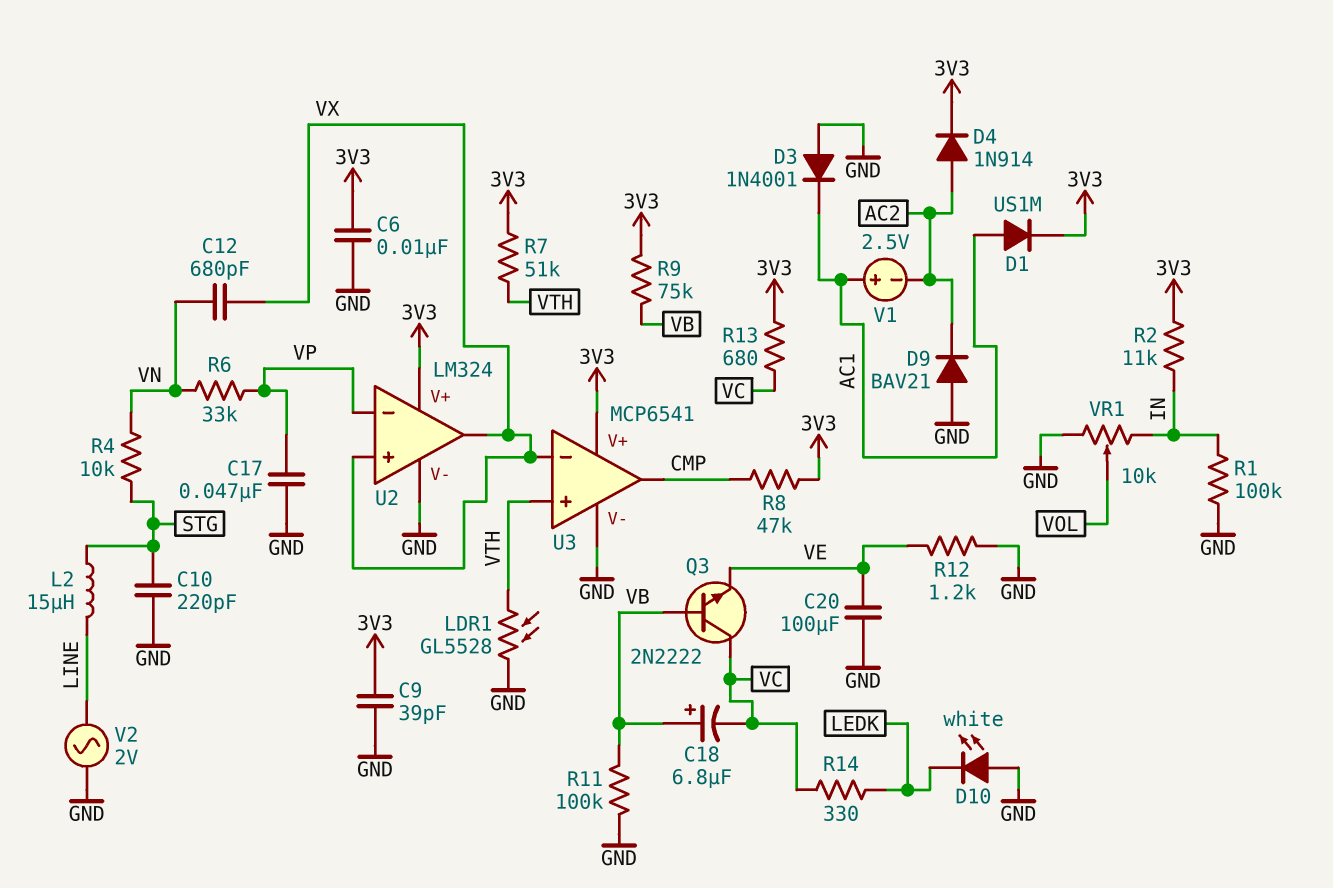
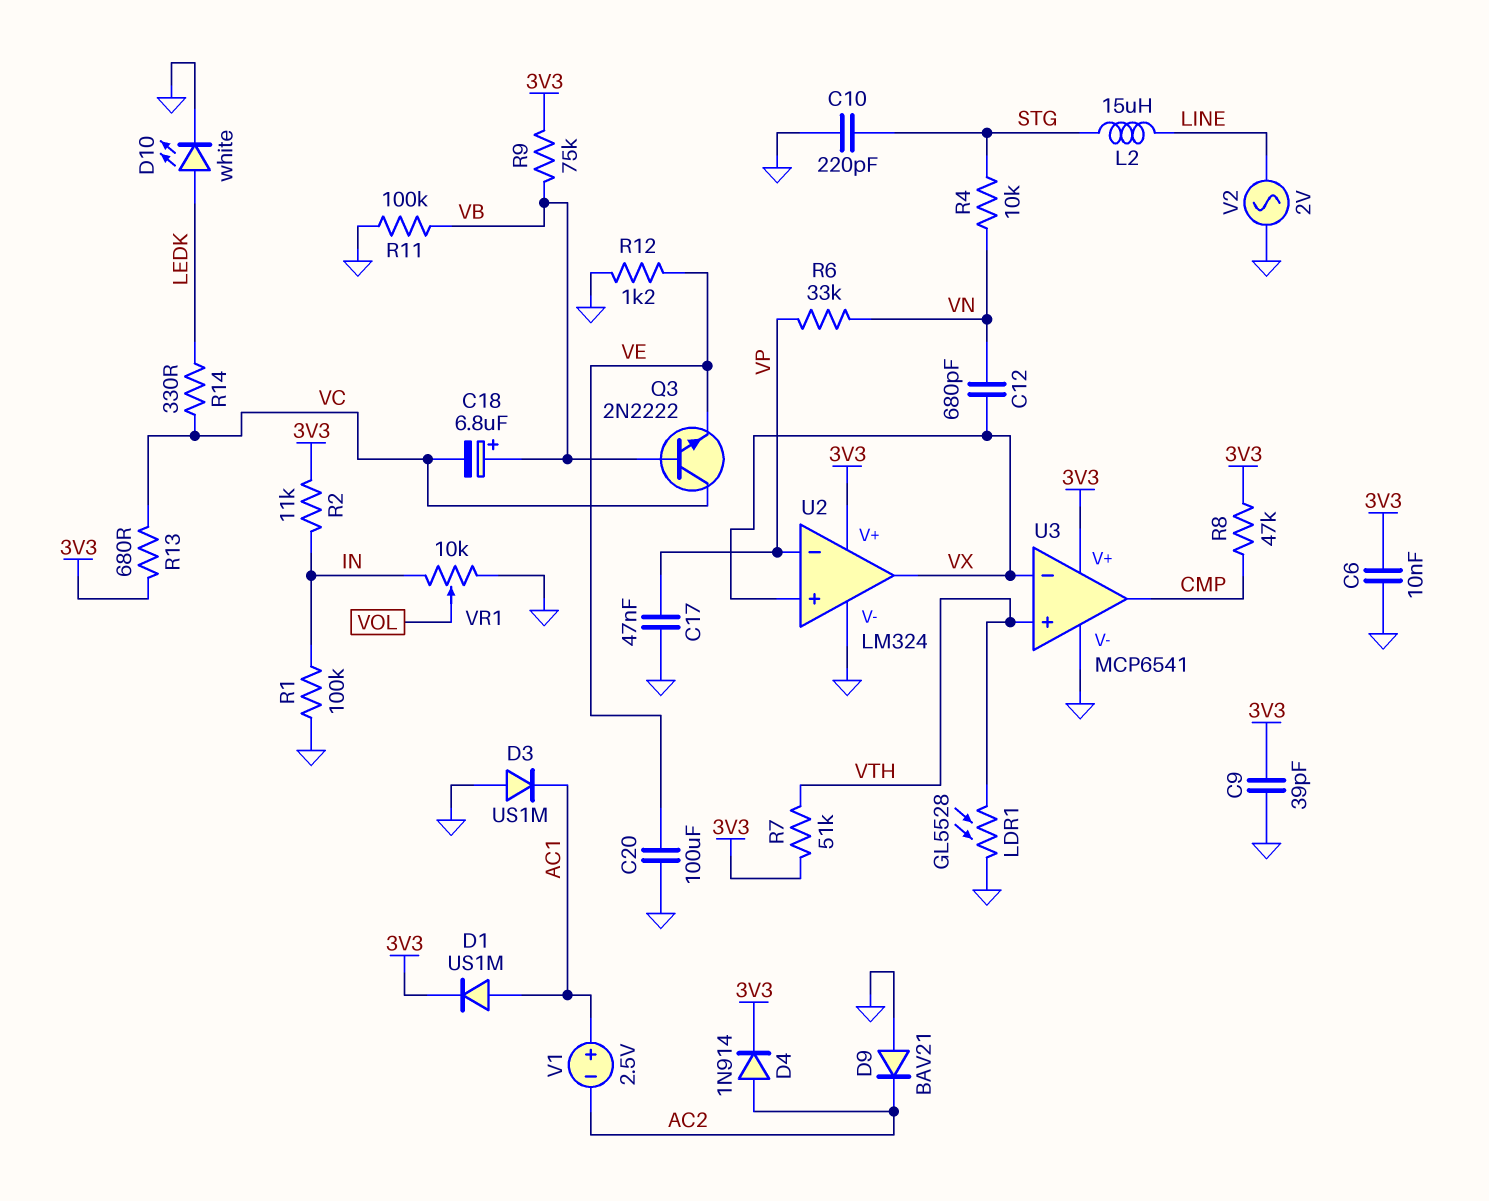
D3: diode 1N4001 (A GND, K AC1) -> diode US1M (A GND, K AC1)
D10: LED white (A GND, K LEDK) -> LED white (A LEDK, K GND)

